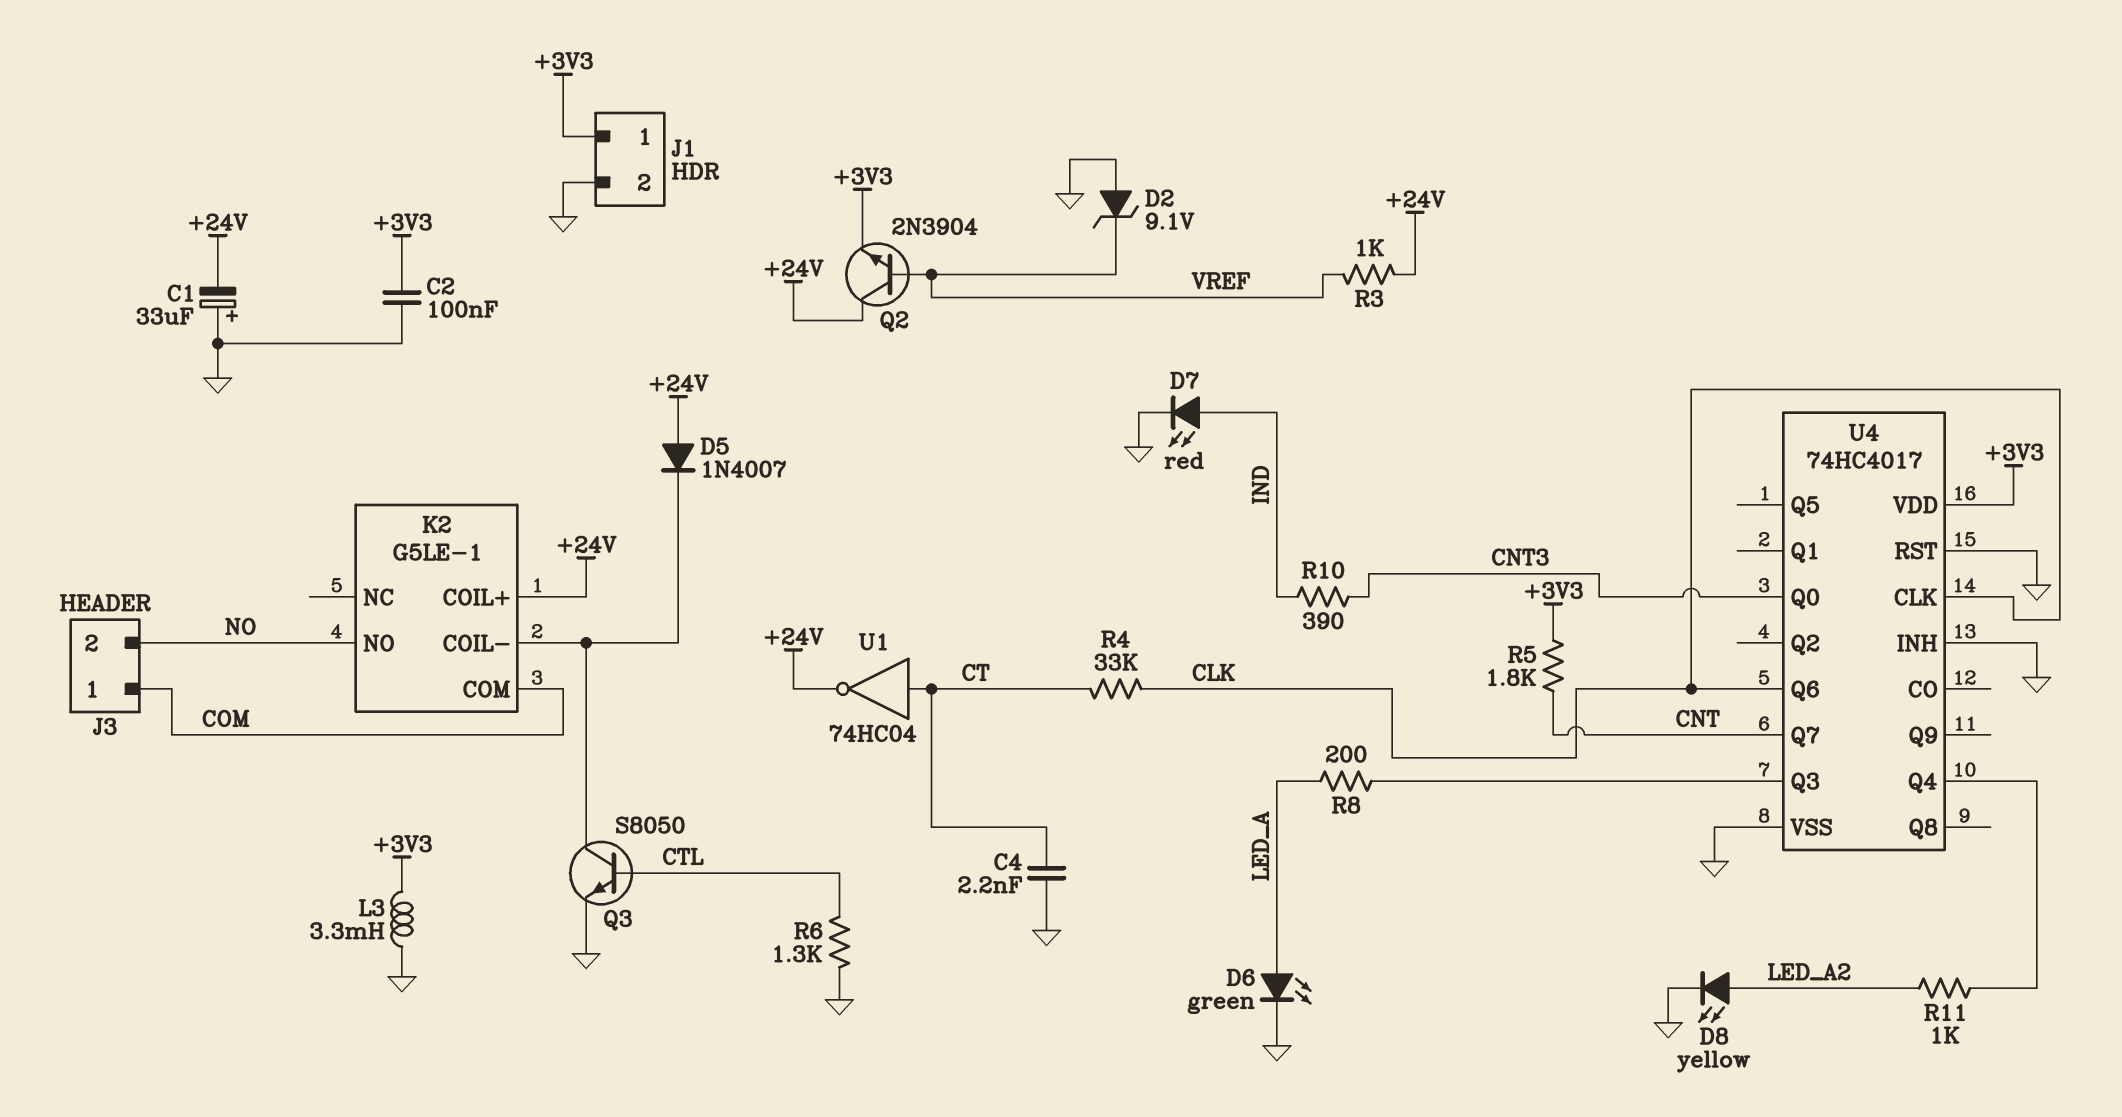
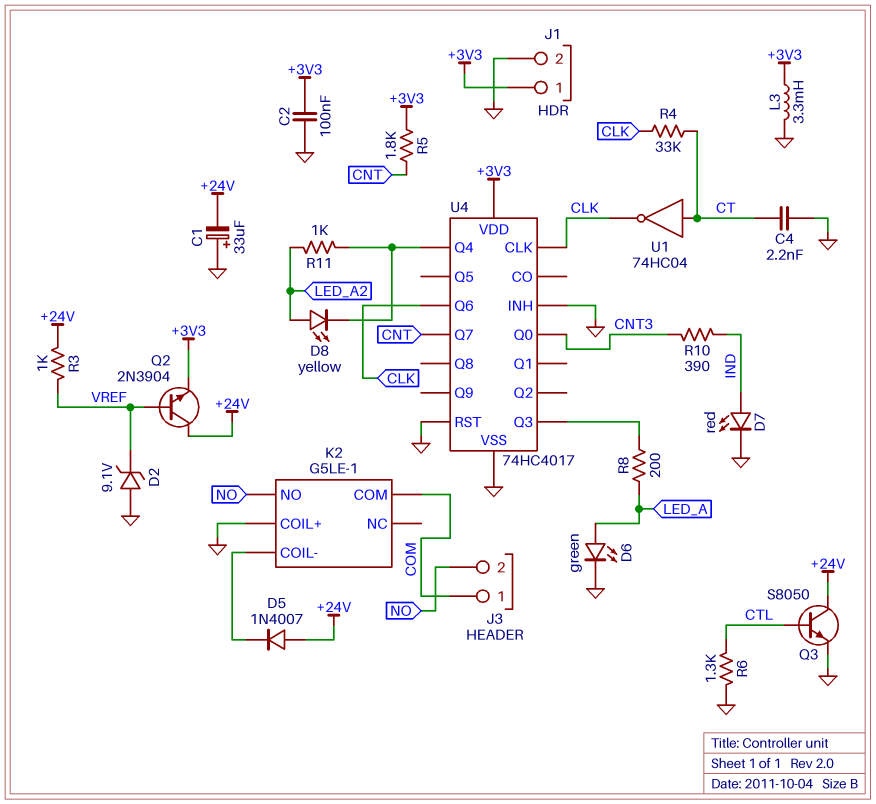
D8: LED yellow (A LED_A2, K GND) -> LED yellow (A LED_A2, K U4/Q4)
K2 pin COIL+: +24V -> GND
Q3: NPN S8050 (B CTL, C K2/COIL-, E GND) -> NPN S8050 (B CTL, C +24V, E GND)
U1: NOT 74HC04 (in CT, out +24V) -> NOT 74HC04 (in CT, out CLK)

